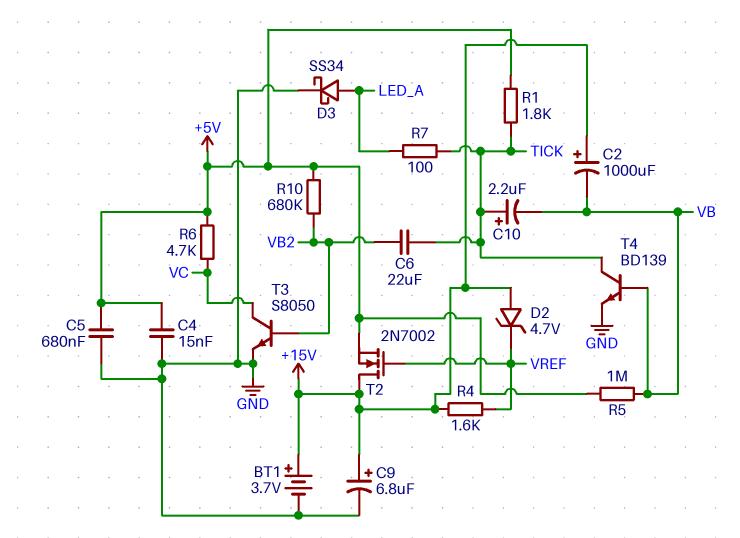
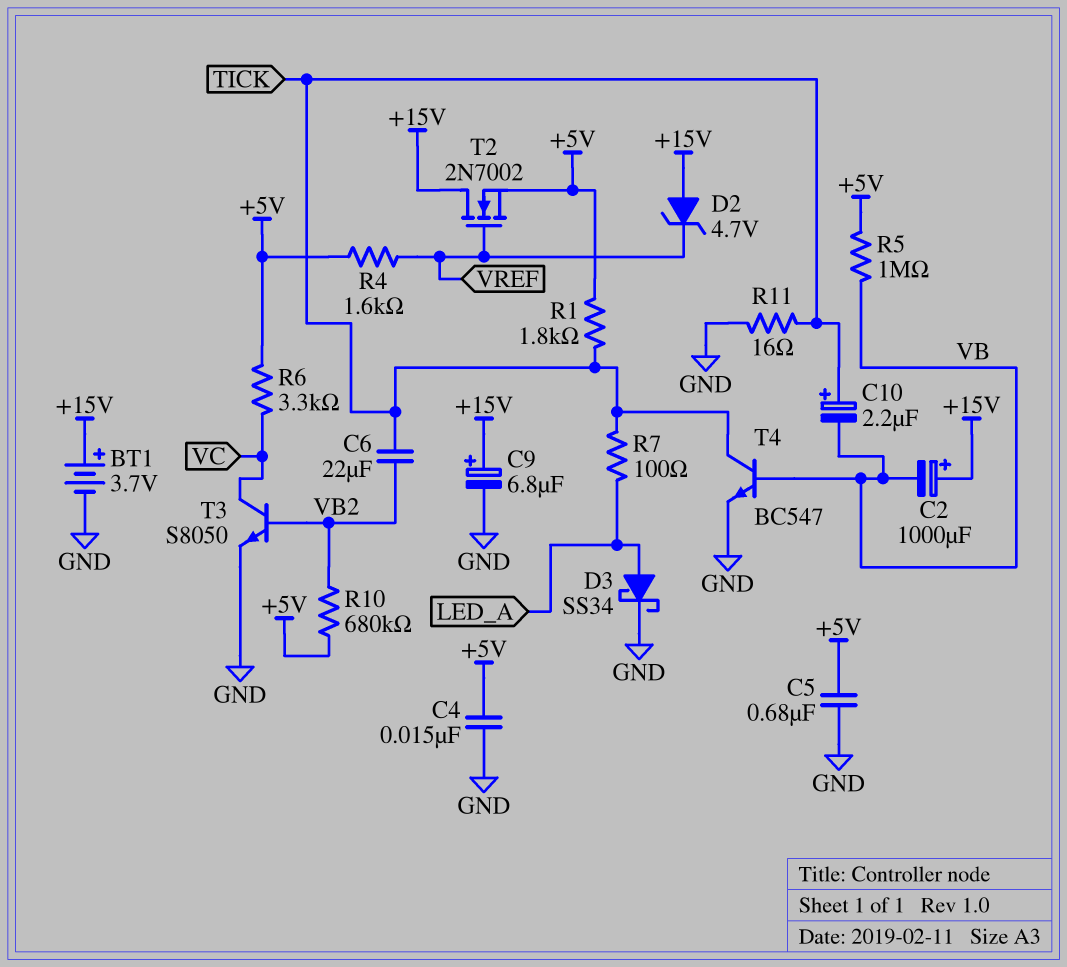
R4: 1.6k (+15V, VREF) -> 1.6k (+5V, VREF)
R6: 4.7k (+5V, VC) -> 3.3k (+5V, VC)
R11: none -> 16 (GND, TICK)
T4: NPN BD139 (B VB, C TICK, E GND) -> NPN BC547 (B VB, C TICK, E GND)

